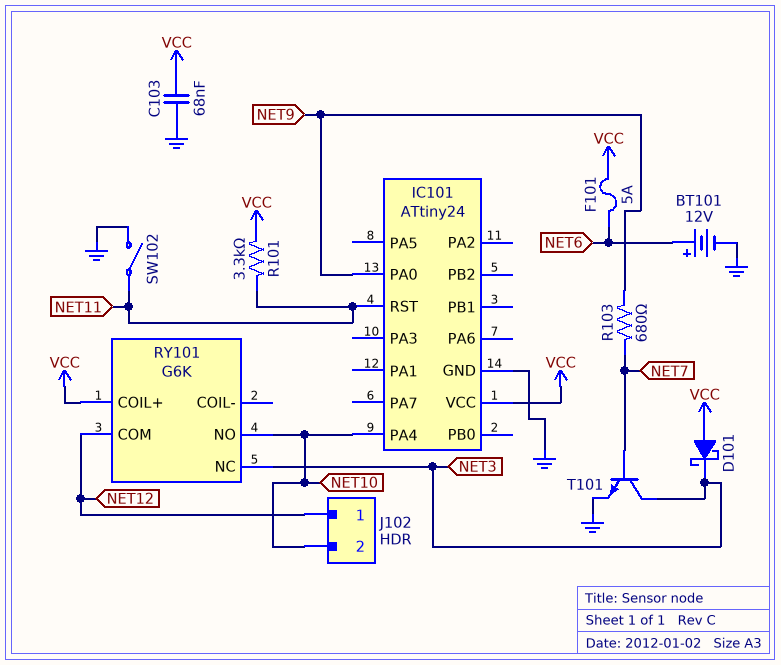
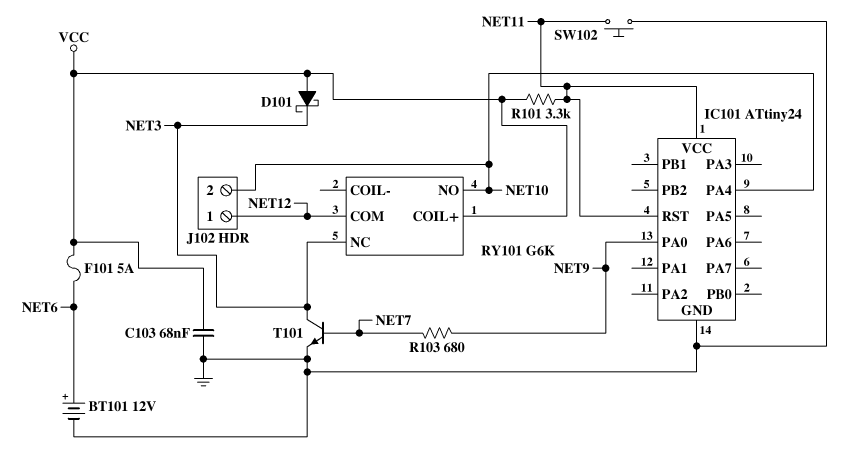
IC101 pin VCC: VCC -> NET11
SW102: switch (GND, NET11) -> button (GND, NET11)

